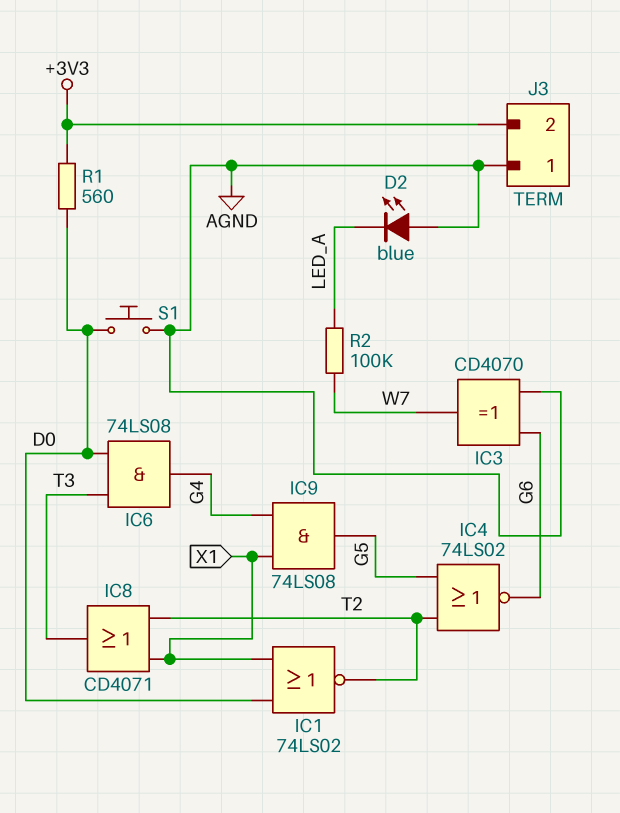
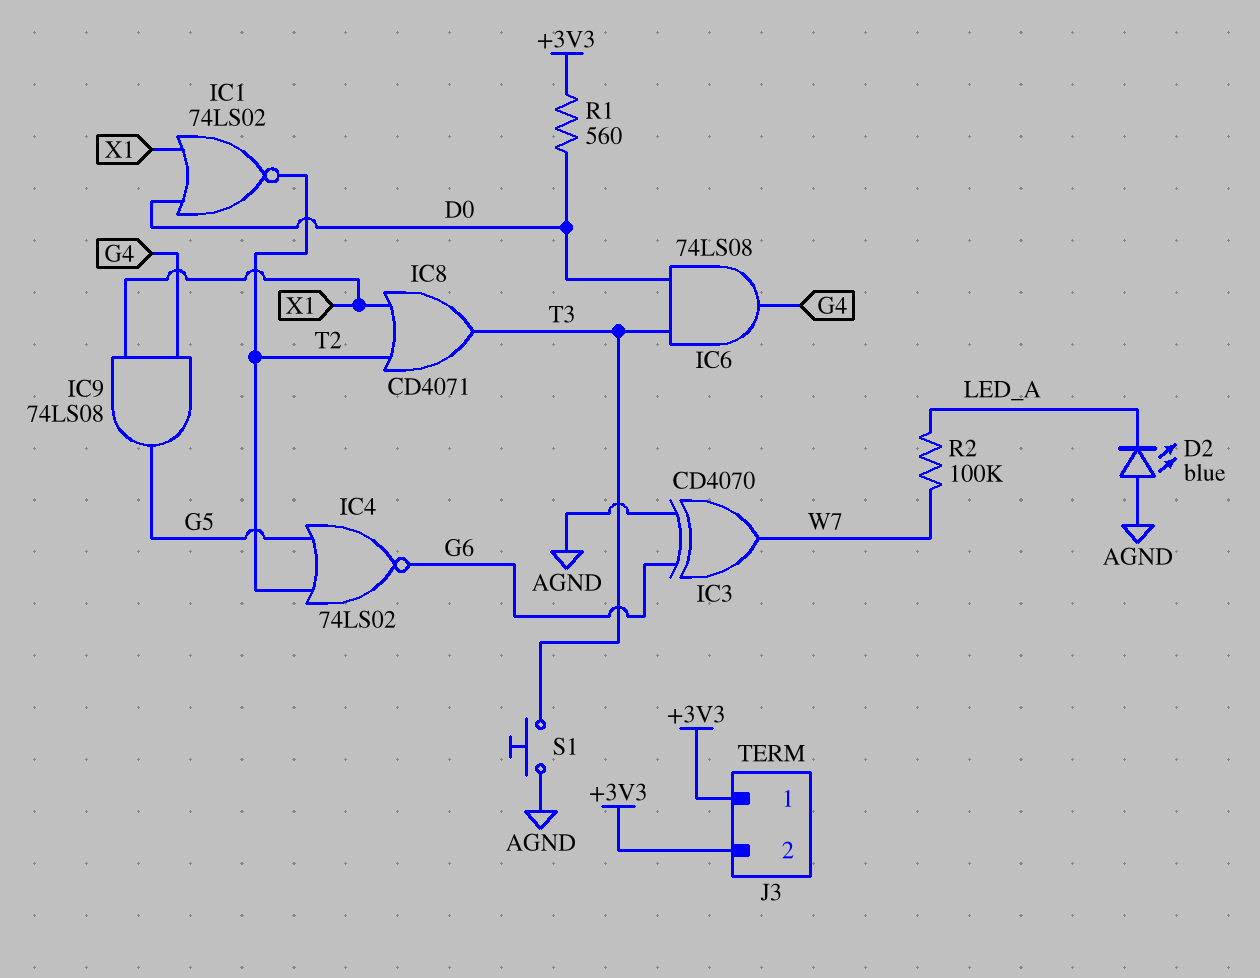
J3 pin 1: AGND -> +3V3
S1: button (AGND, D0) -> button (AGND, T3)

